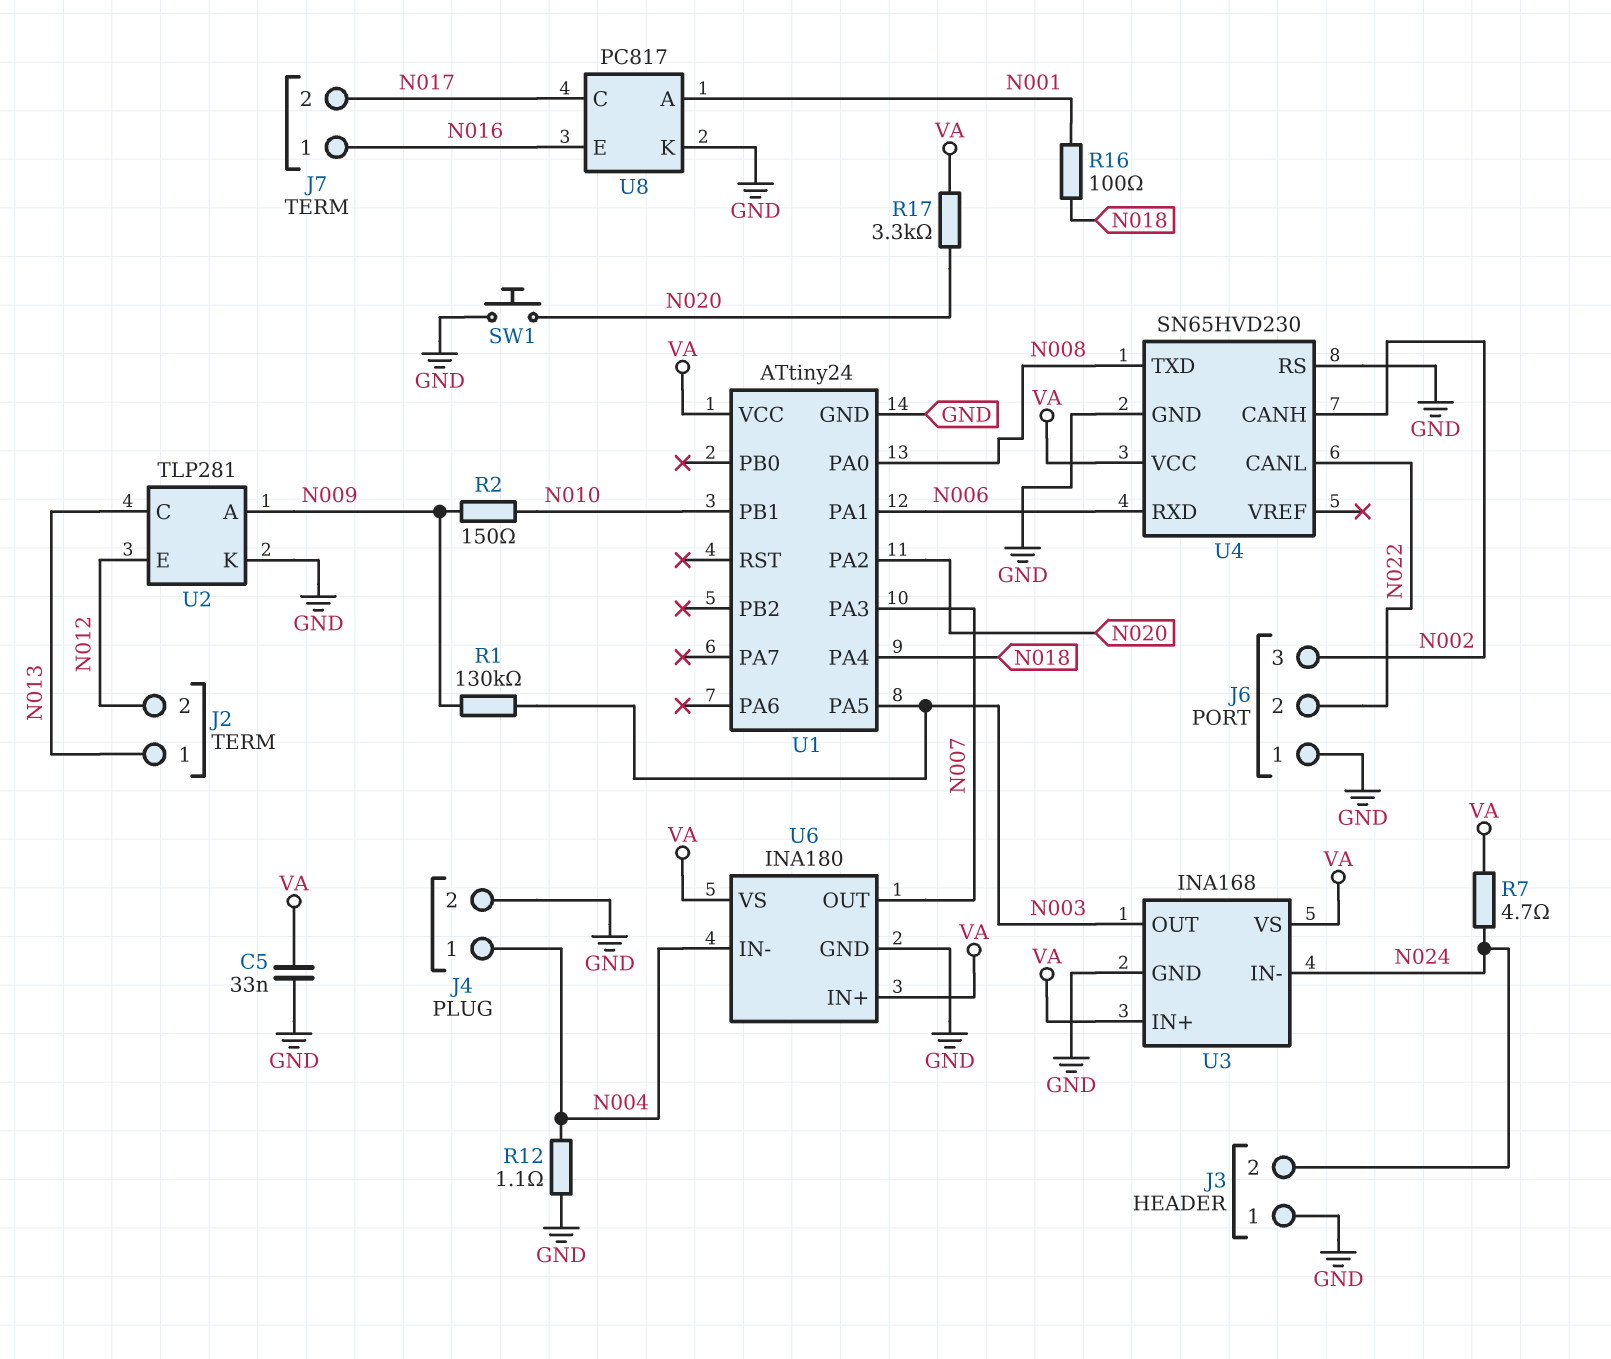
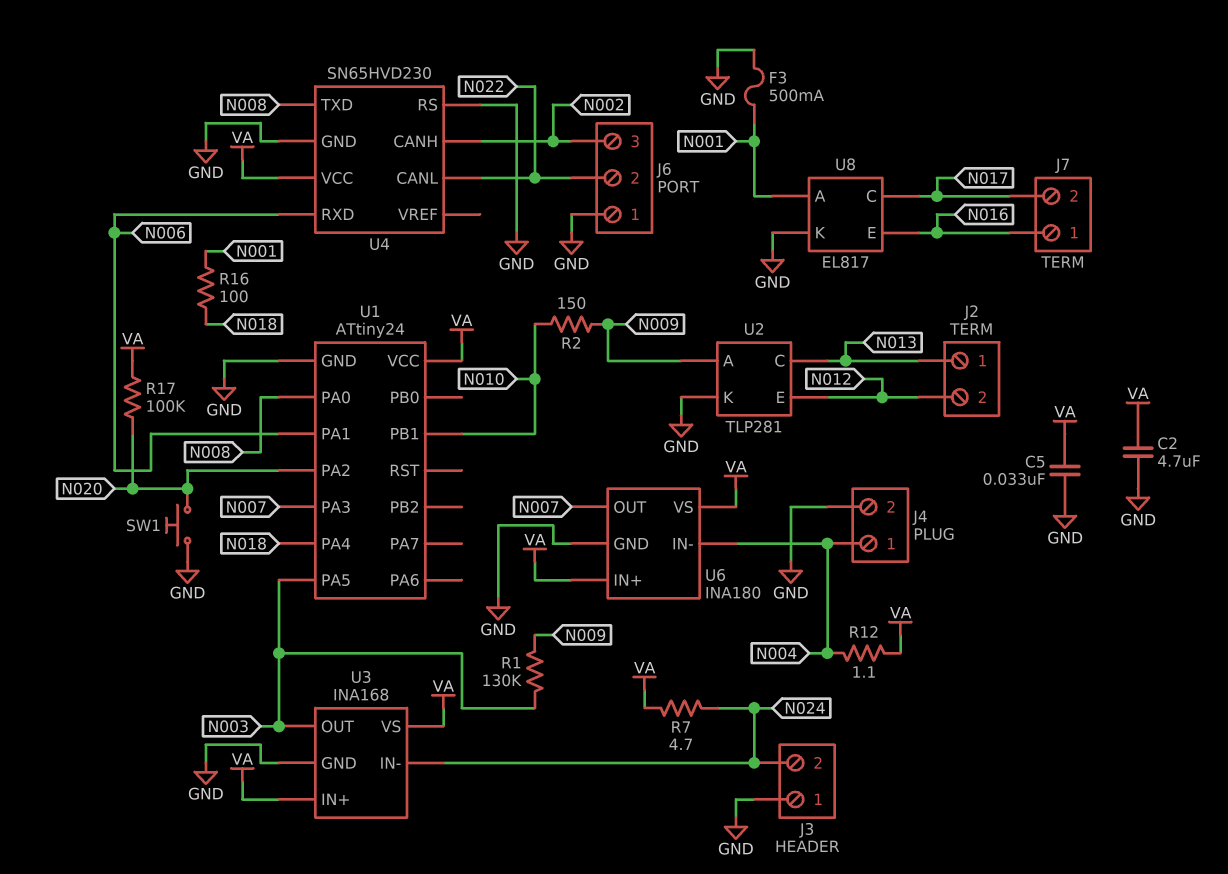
C2: none -> 4.7uF (GND, VA)
F3: none -> 500mA (GND, N001)
R12: 1.1 (GND, N004) -> 1.1 (N004, VA)
R17: 3.3k (N020, VA) -> 100k (N020, VA)
U8: PC817 -> EL817

